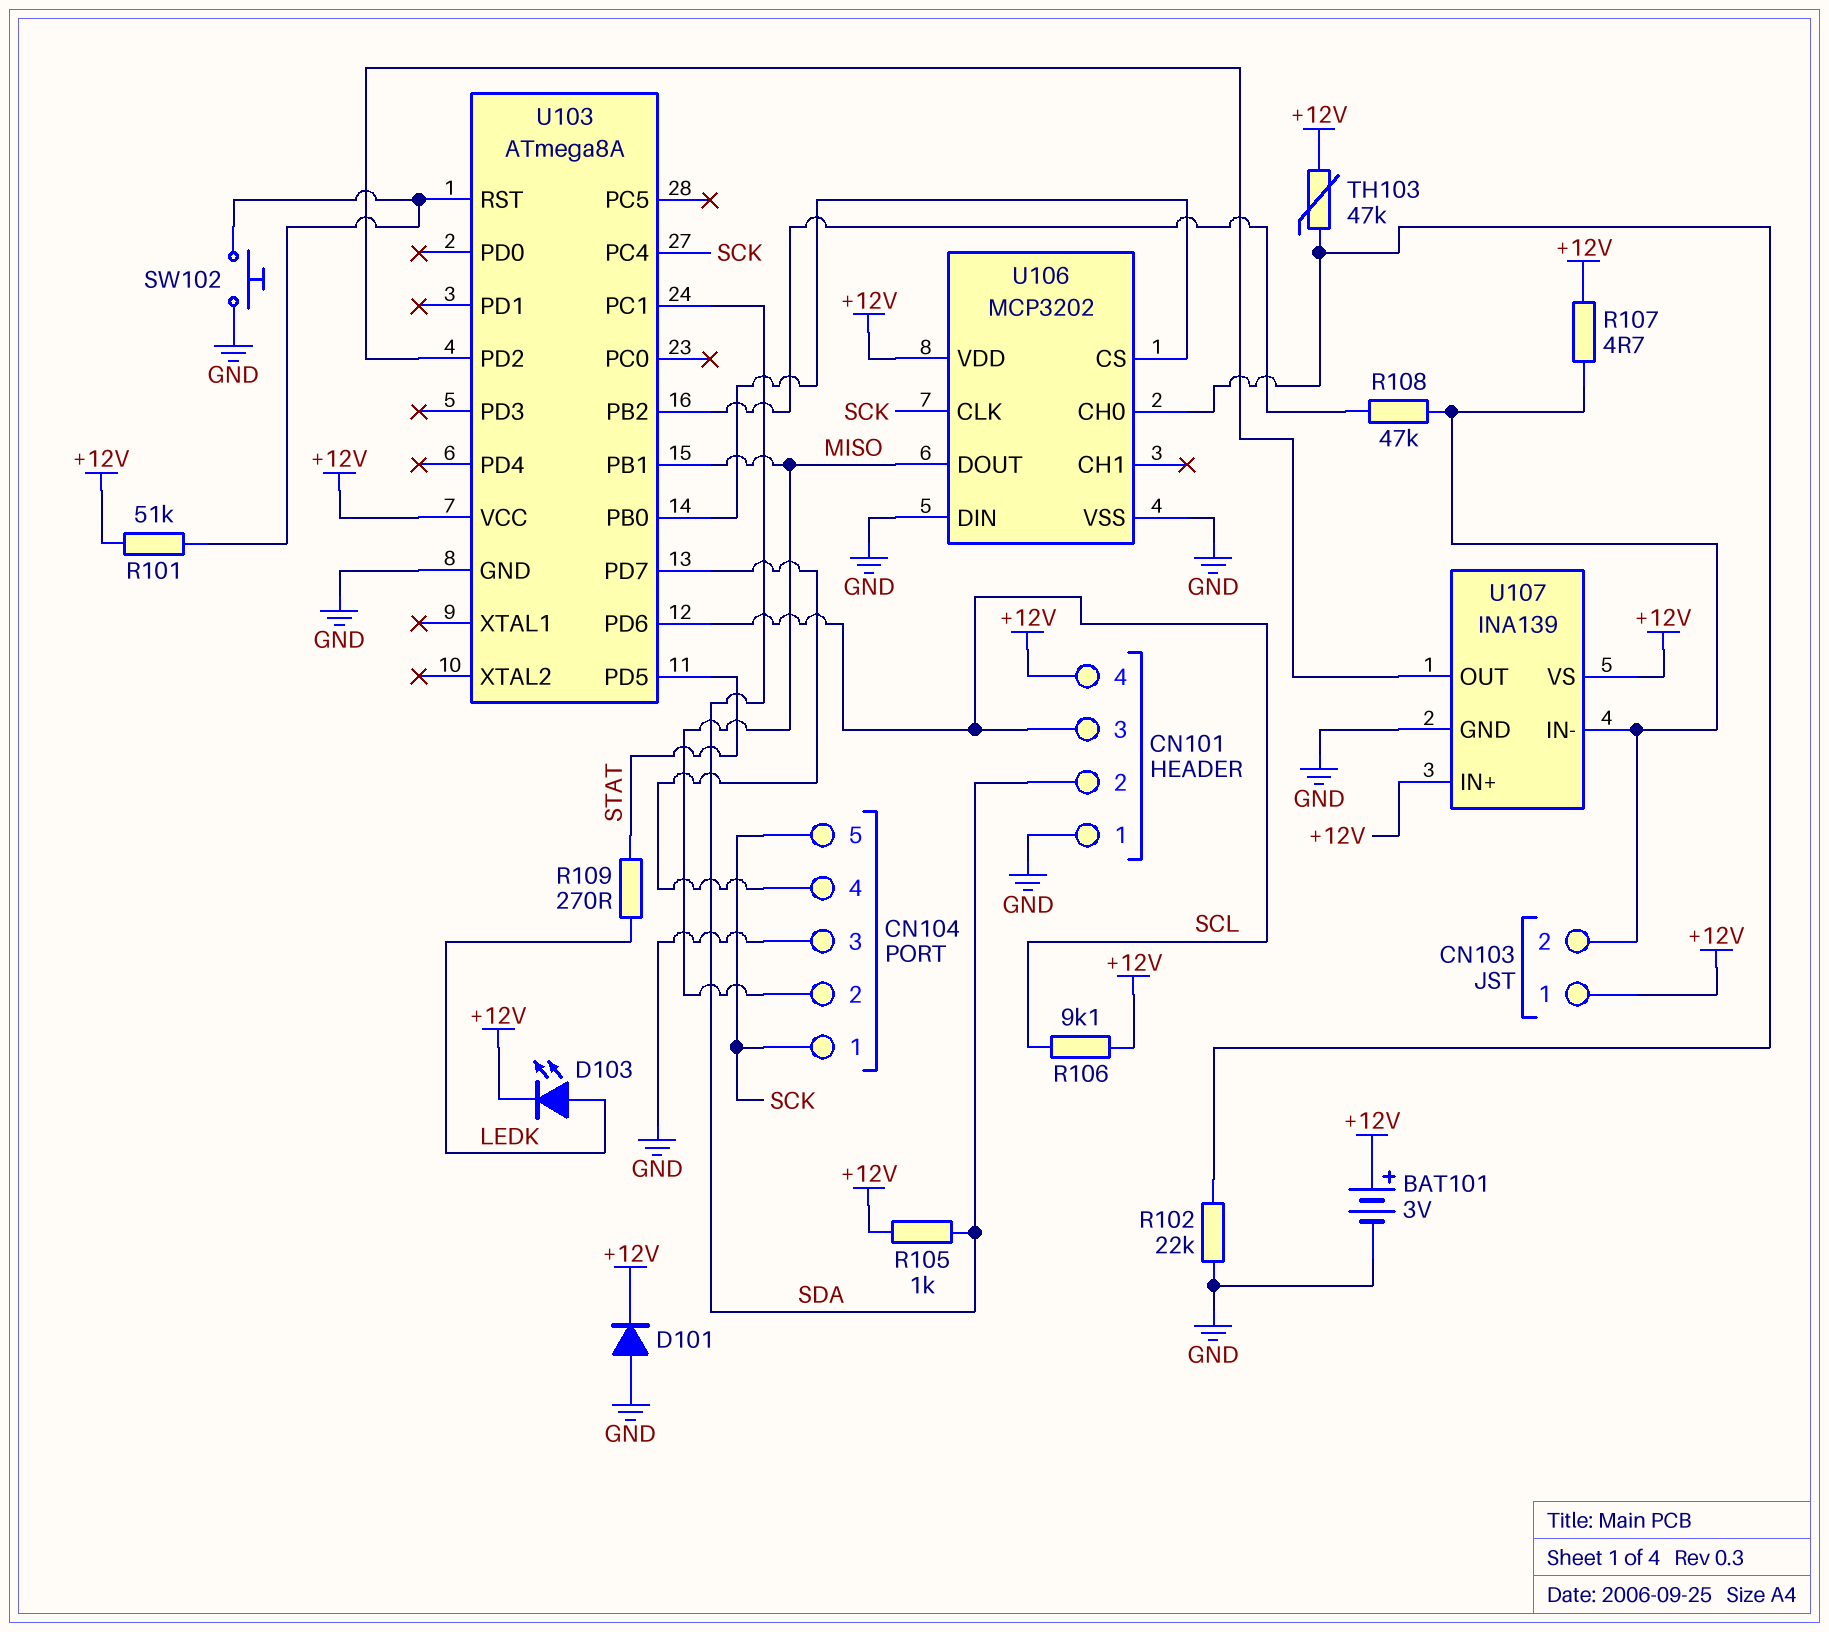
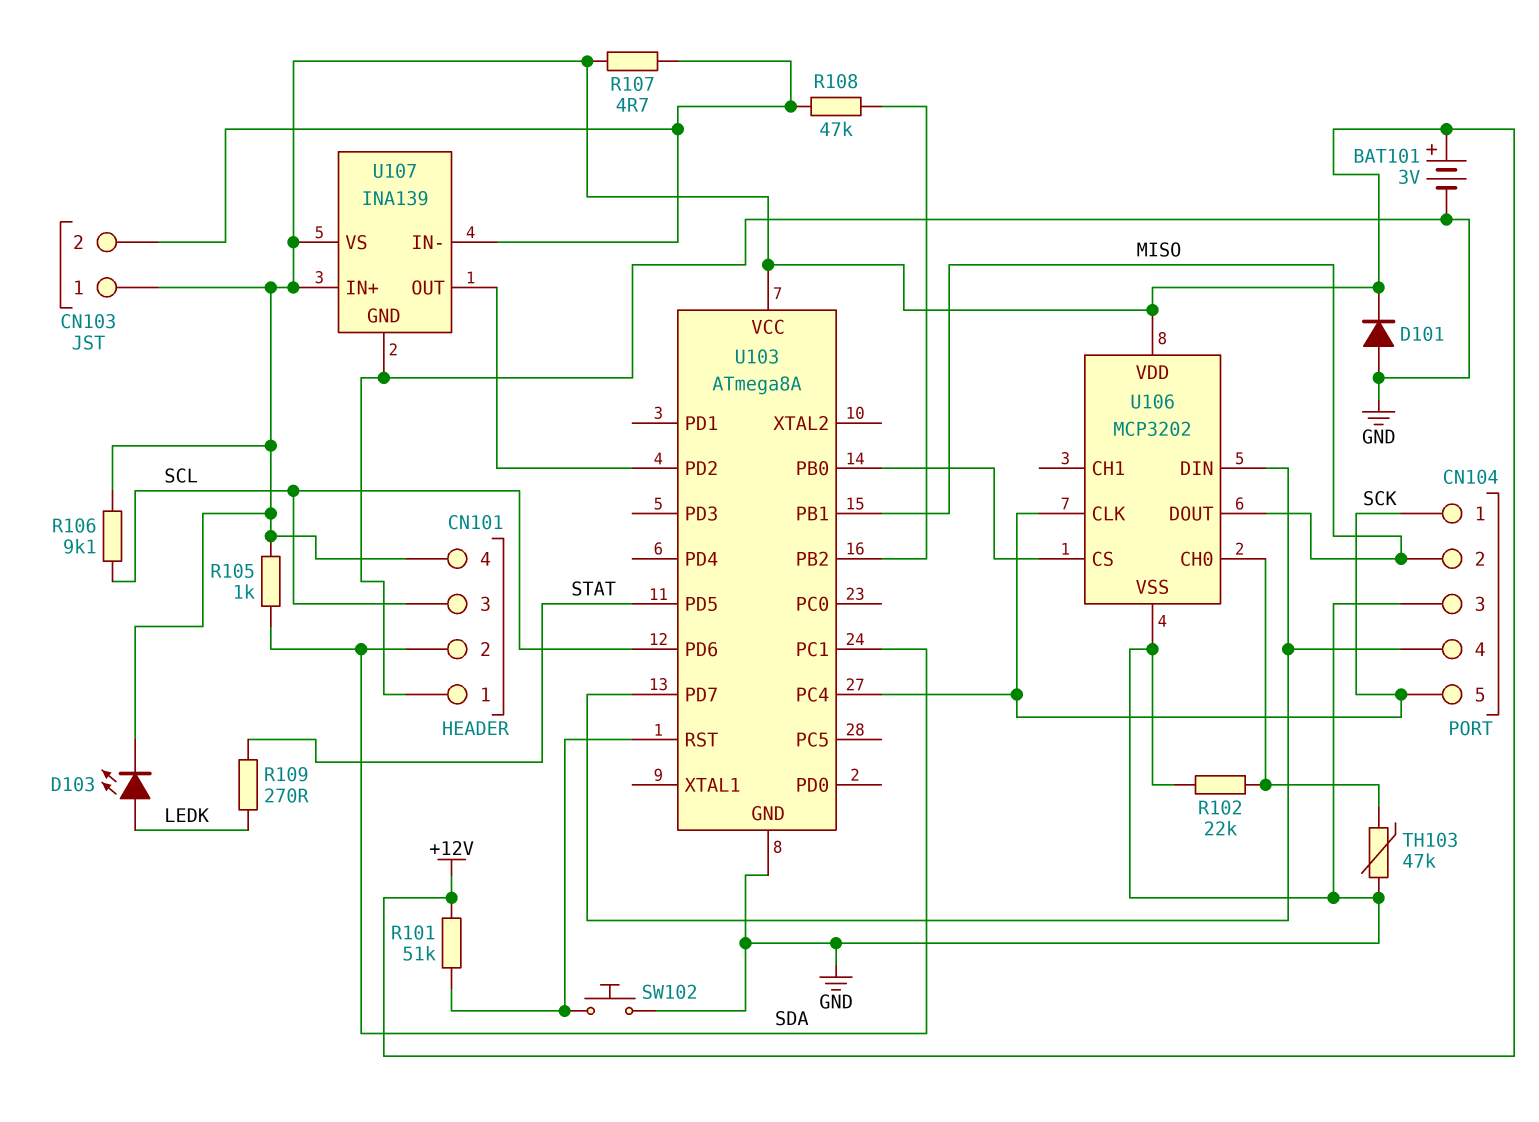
TH103: 47k (+12V, U106/CH0) -> 47k (GND, U106/CH0)
U106 pin DIN: GND -> CN104/4

